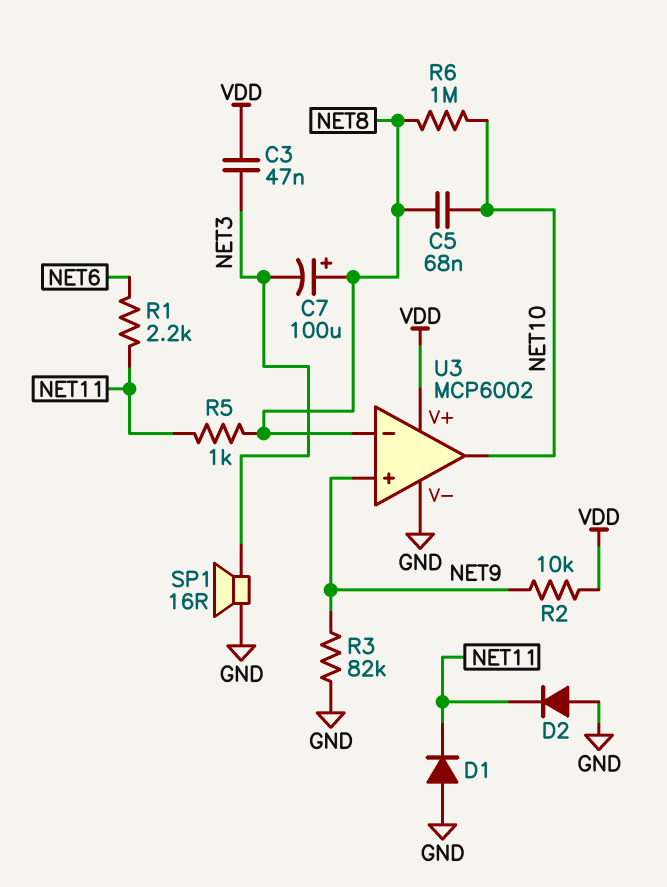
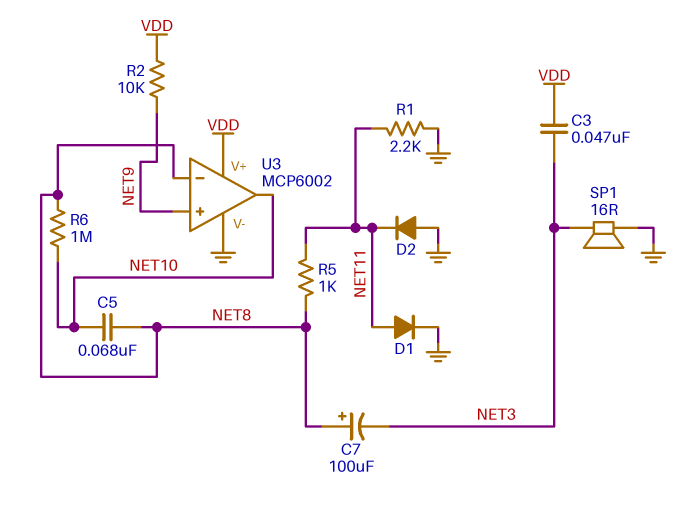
D1: diode (A GND, K NET11) -> diode (A NET11, K GND)
R1: 2.2k (NET6, NET11) -> 2.2k (GND, NET11)
R3: 82k (GND, NET9) -> none

